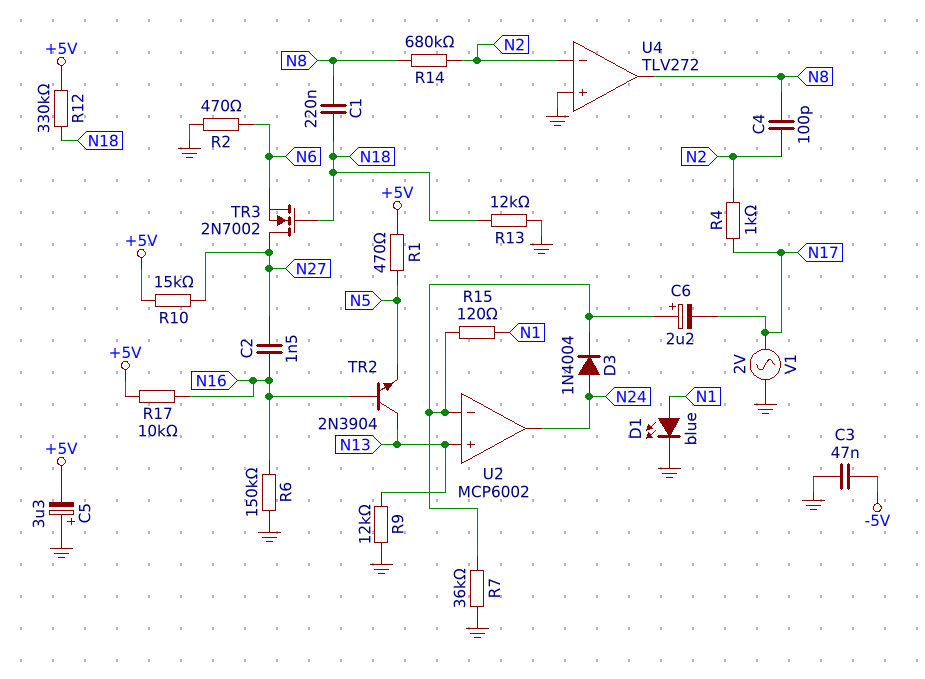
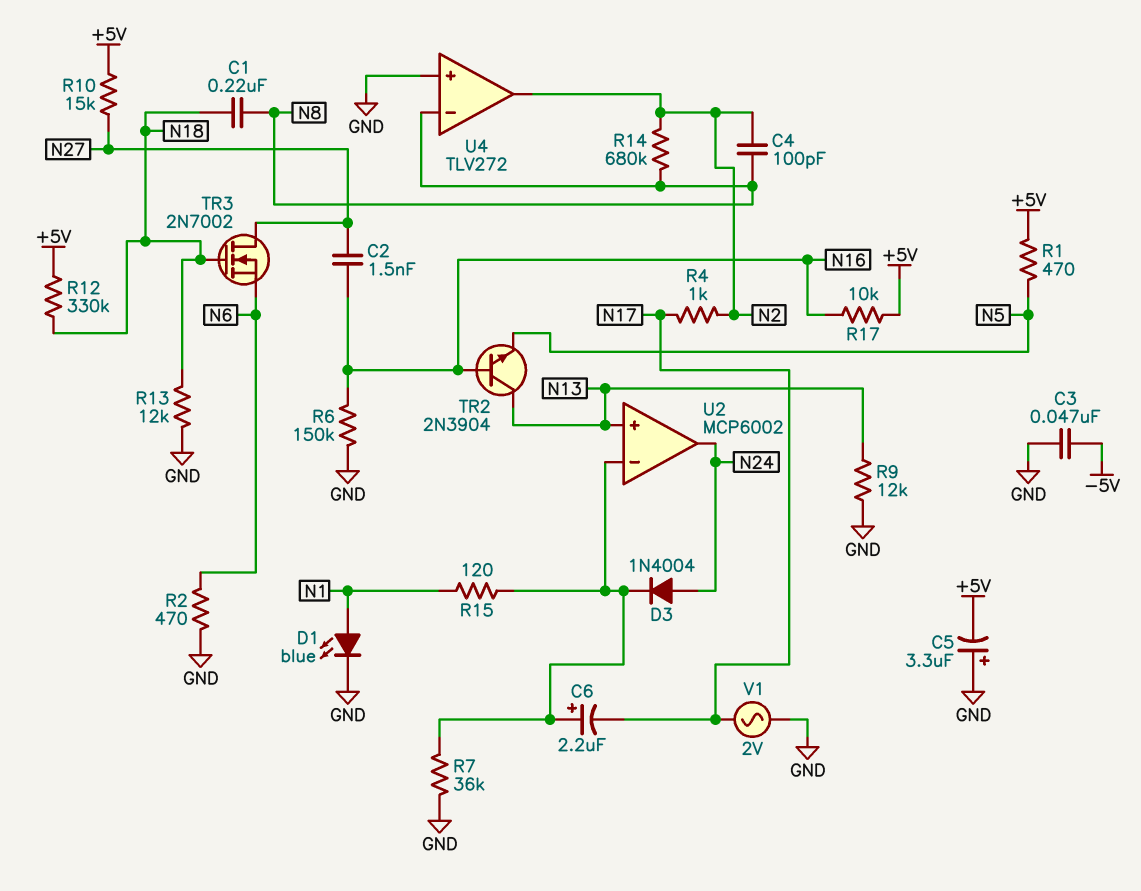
U4 pin in-: N2 -> N8
U4 pin out: N8 -> N2

